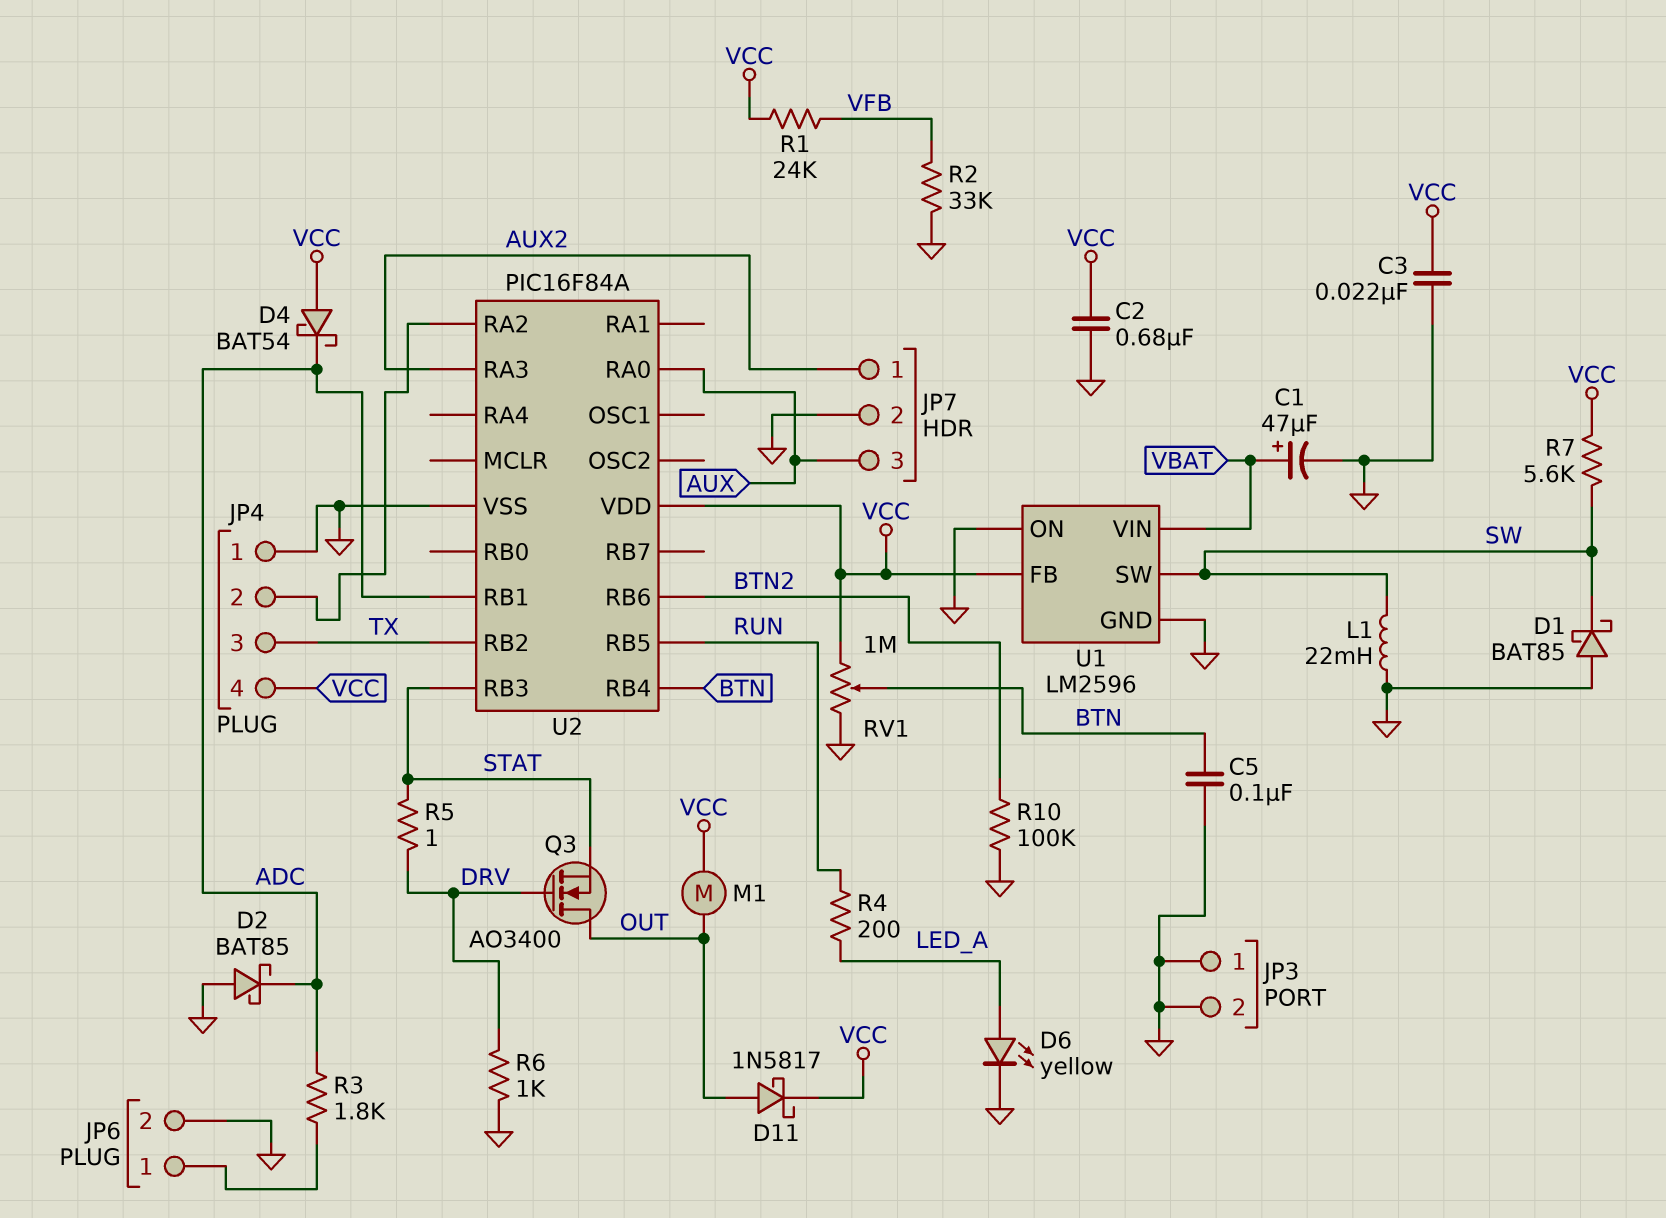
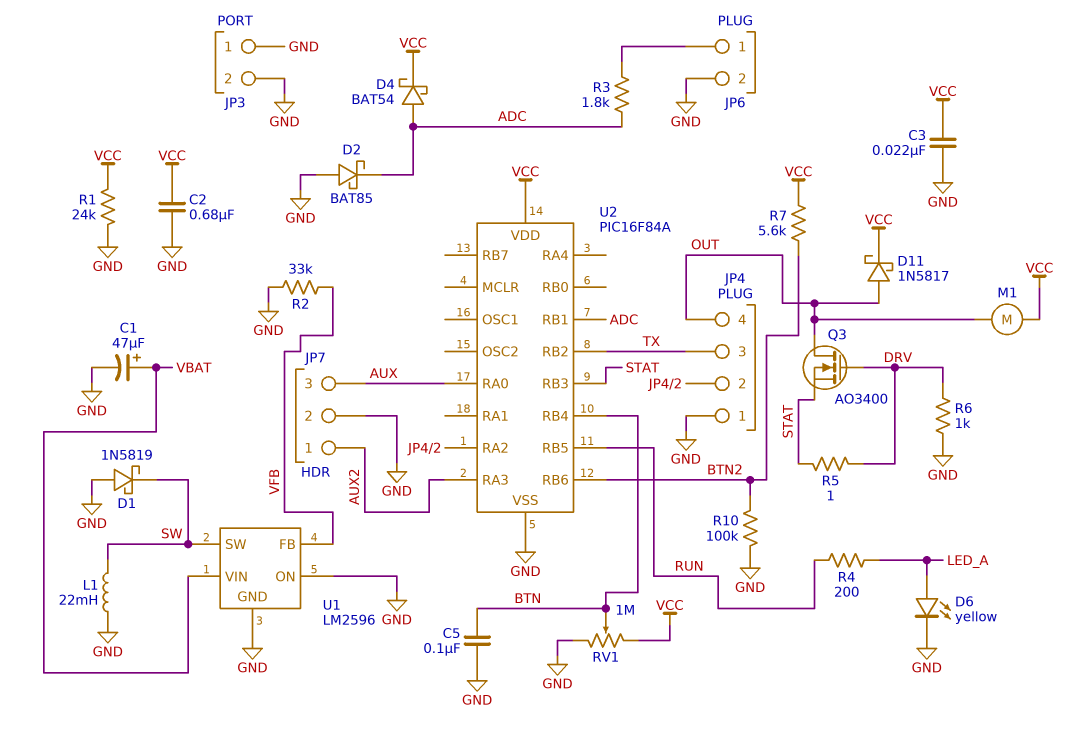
D1: schottky BAT85 (A GND, K SW) -> schottky 1N5819 (A GND, K SW)
D4: schottky BAT54 (A VCC, K ADC) -> schottky BAT54 (A ADC, K VCC)
JP4 pin 4: VCC -> OUT
R1: 24k (VCC, VFB) -> 24k (GND, VCC)
R7: 5.6k (SW, VCC) -> 5.6k (BTN2, VCC)
U1 pin FB: VCC -> VFB

